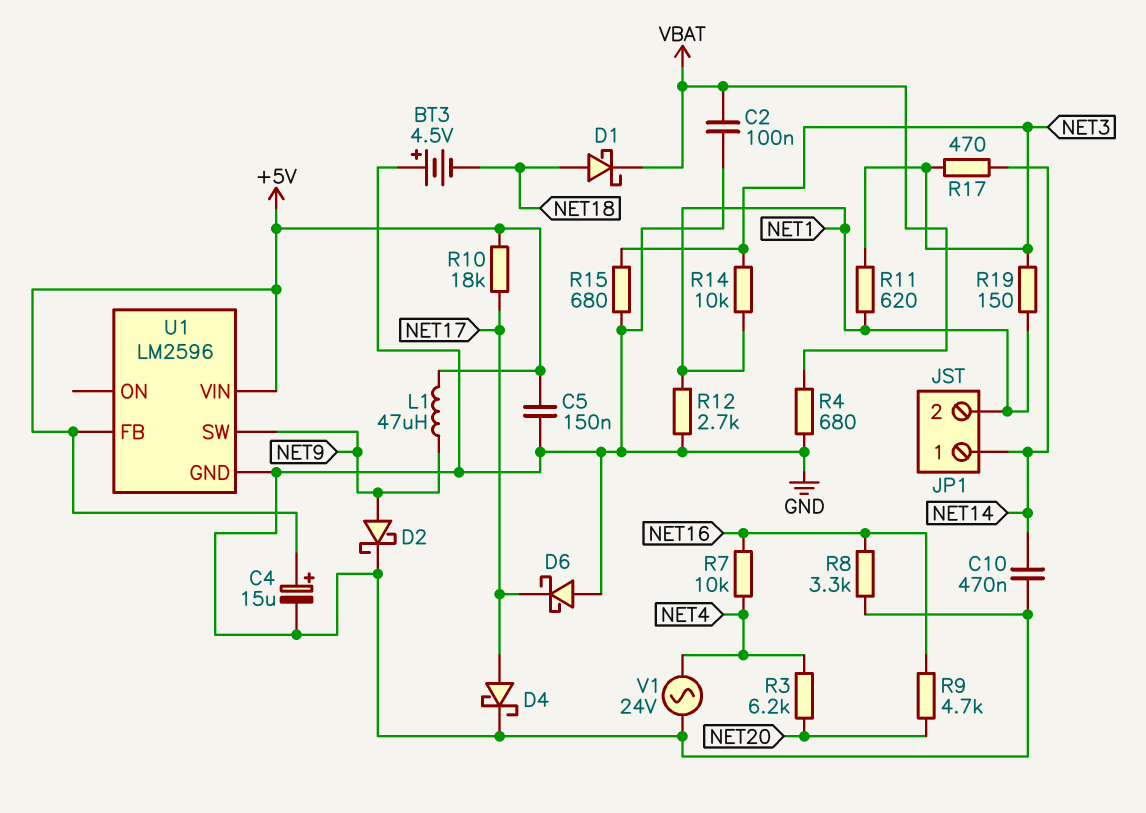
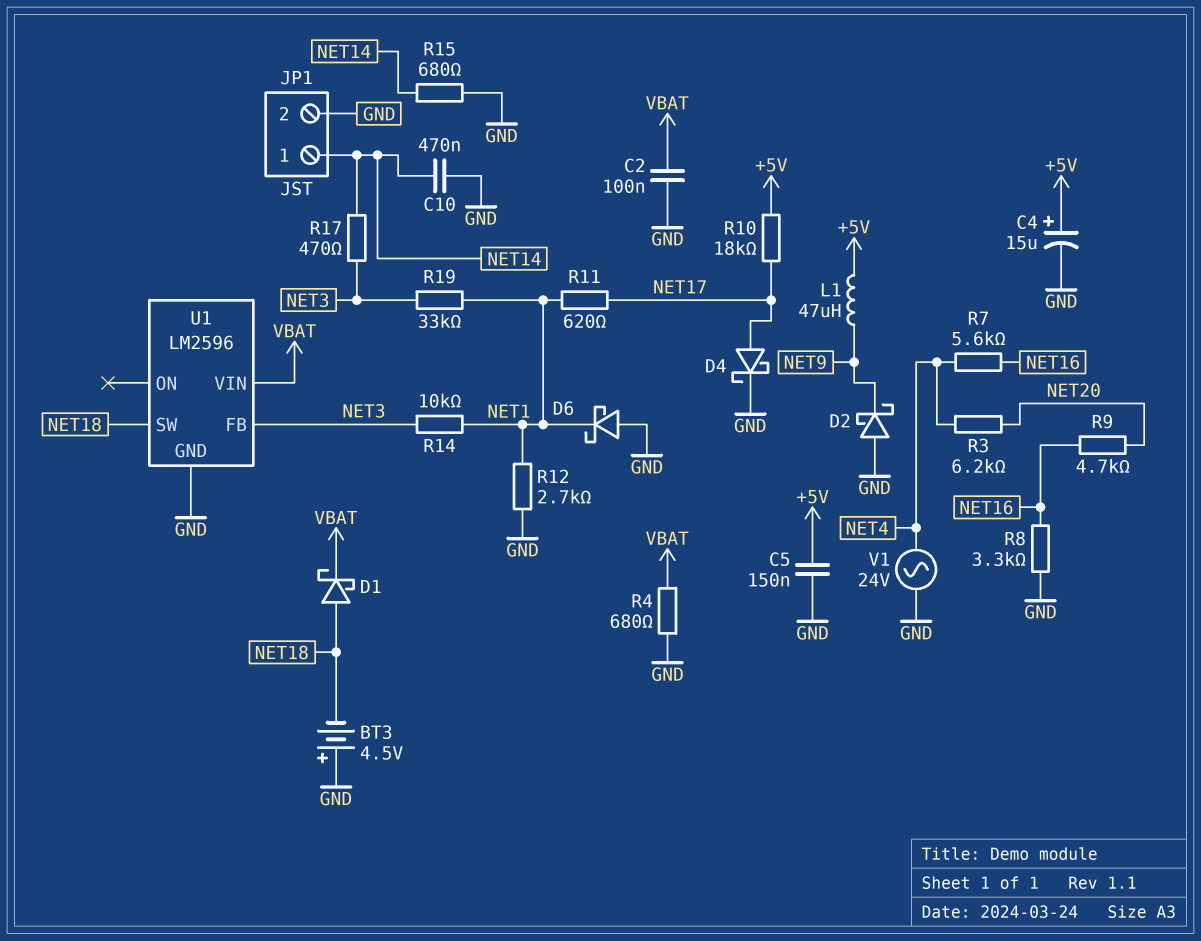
D2: schottky (A NET9, K GND) -> schottky (A GND, K NET9)
D6: schottky (A GND, K NET17) -> schottky (A GND, K NET1)
JP1 pin 2: NET1 -> GND
R7: 10k (NET4, NET16) -> 5.6k (NET4, NET16)
R11: 620 (NET1, NET3) -> 620 (NET1, NET17)
R15: 680 (GND, NET3) -> 680 (GND, NET14)
R19: 150 (NET1, NET3) -> 33k (NET1, NET3)
U1 pin FB: +5V -> NET3
U1 pin SW: NET9 -> NET18
U1 pin VIN: +5V -> VBAT

